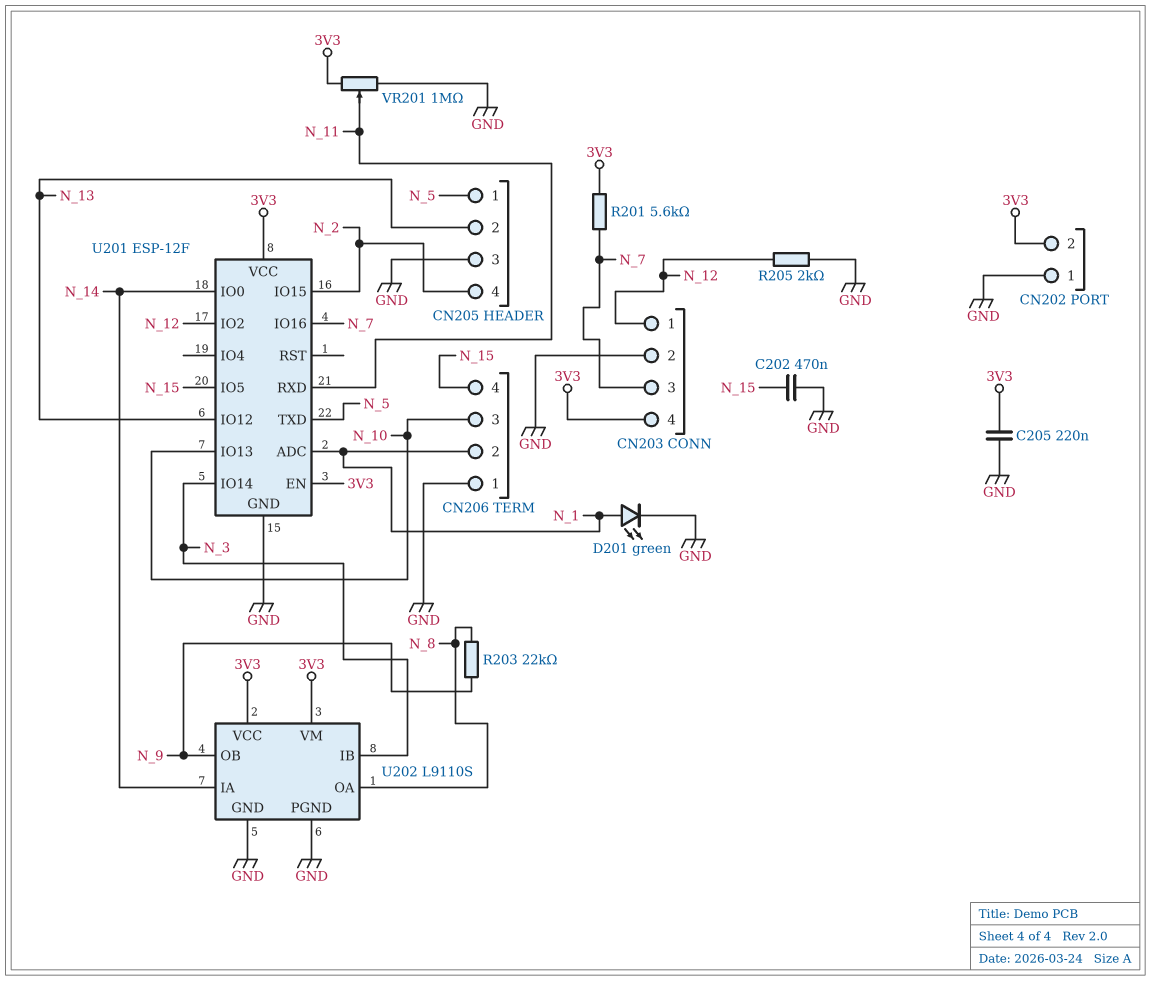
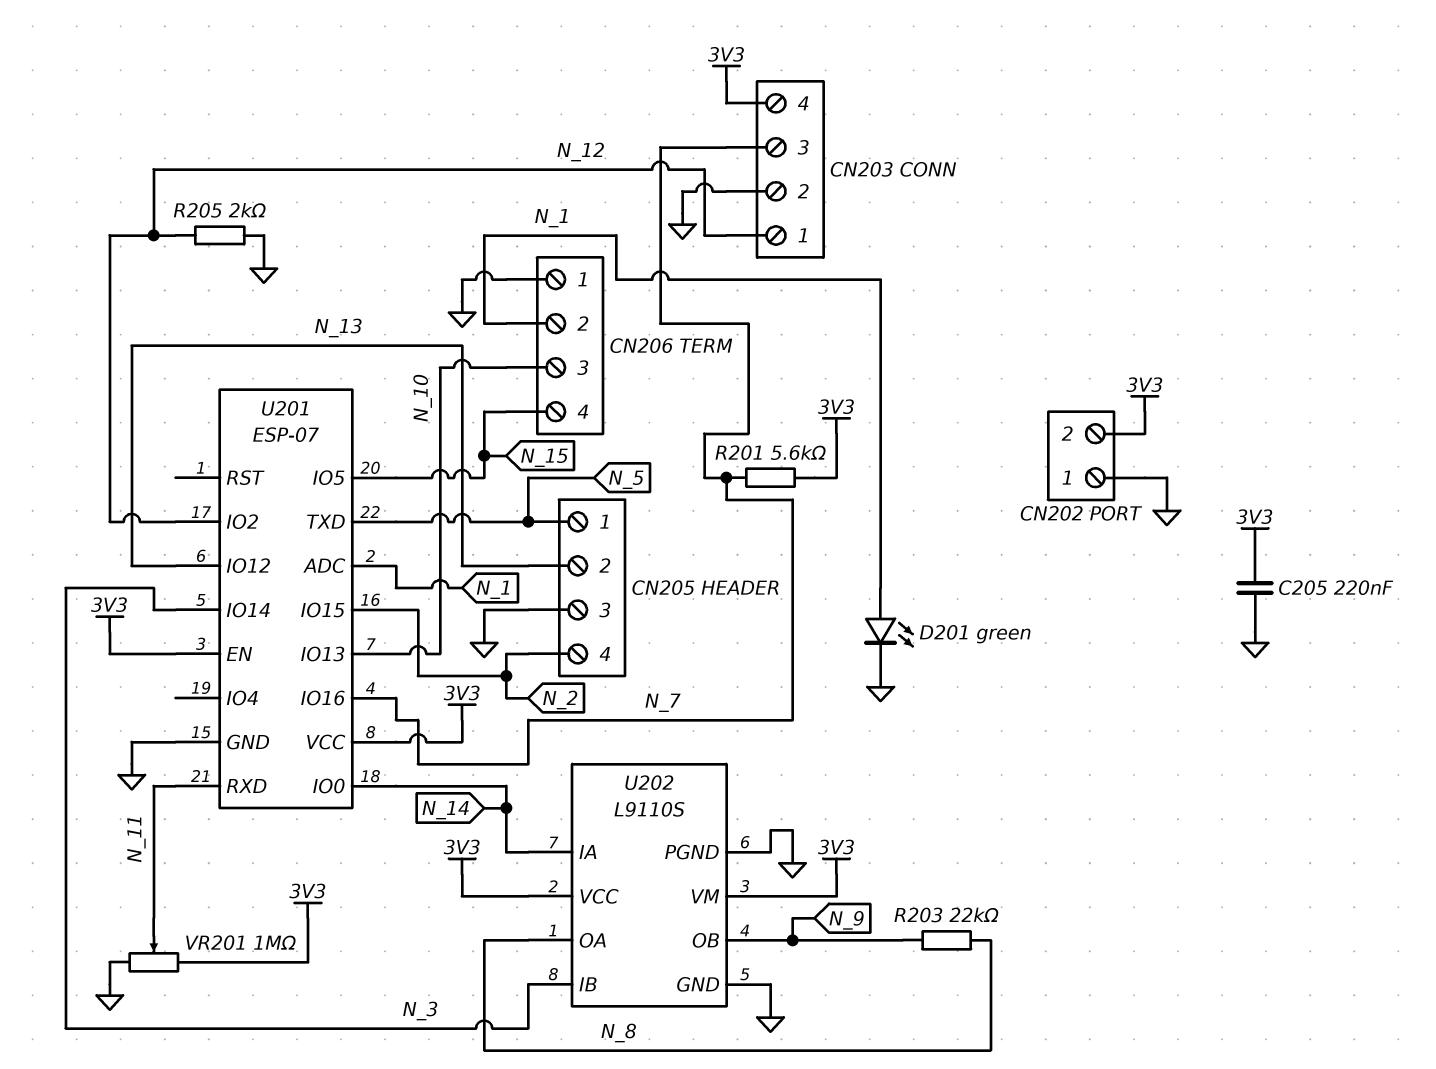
C202: 470nF (GND, N_15) -> none
U201: ESP-12F -> ESP-07

